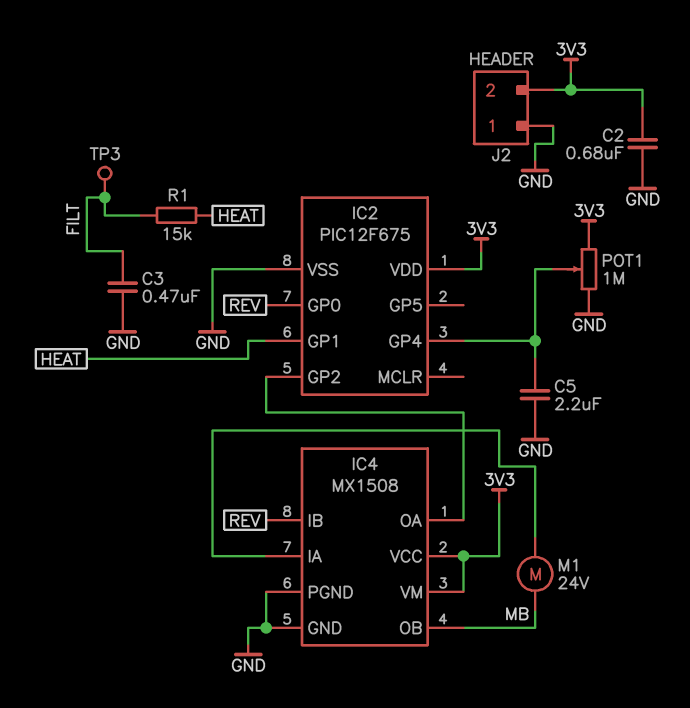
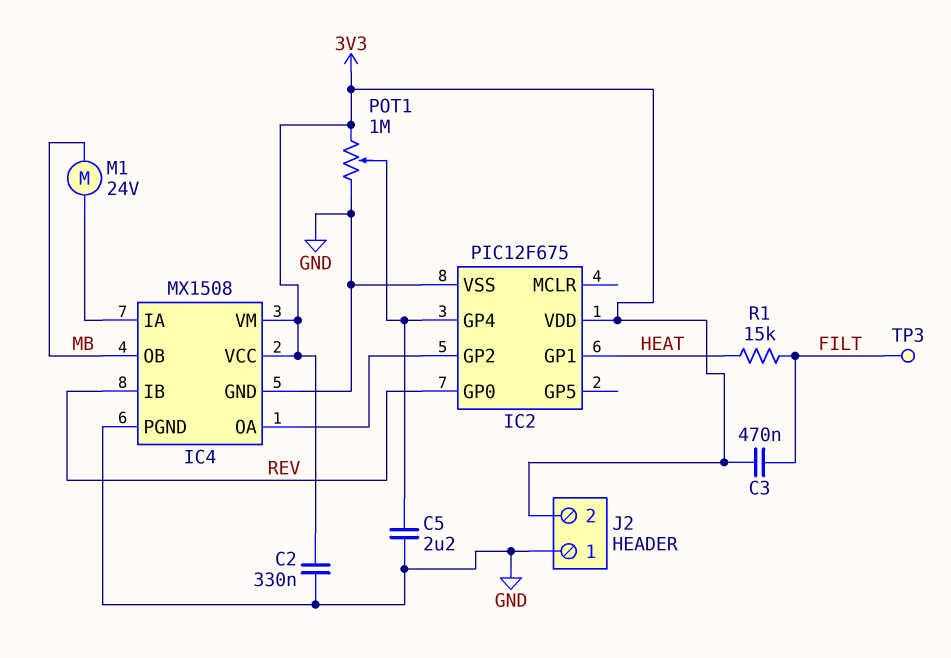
C2: 680nF (3V3, GND) -> 330nF (3V3, GND)
C3: 470nF (FILT, GND) -> 470nF (3V3, FILT)

